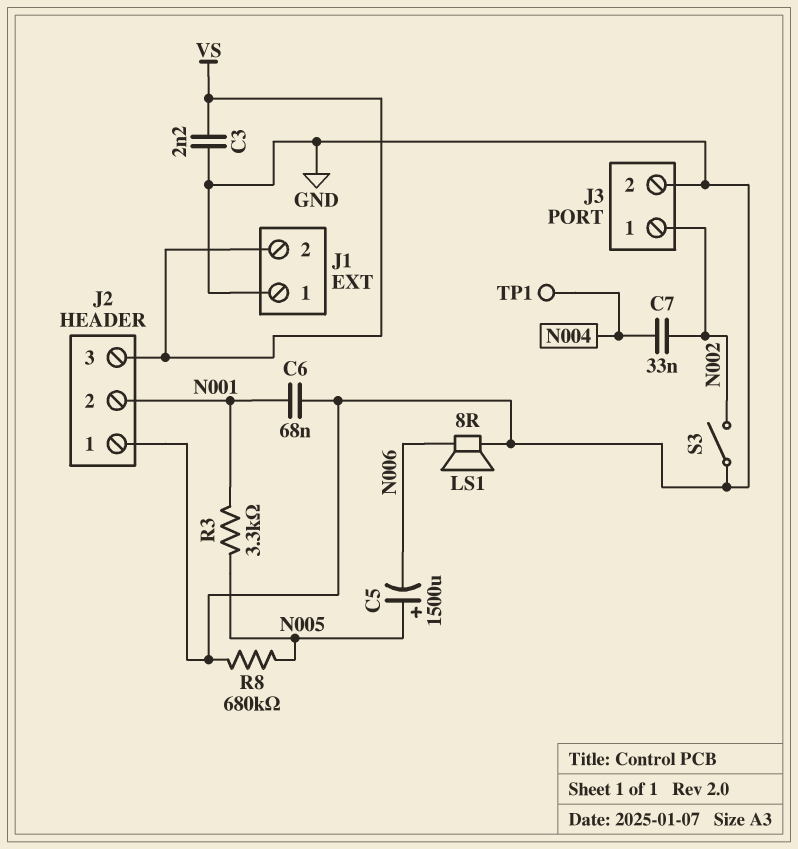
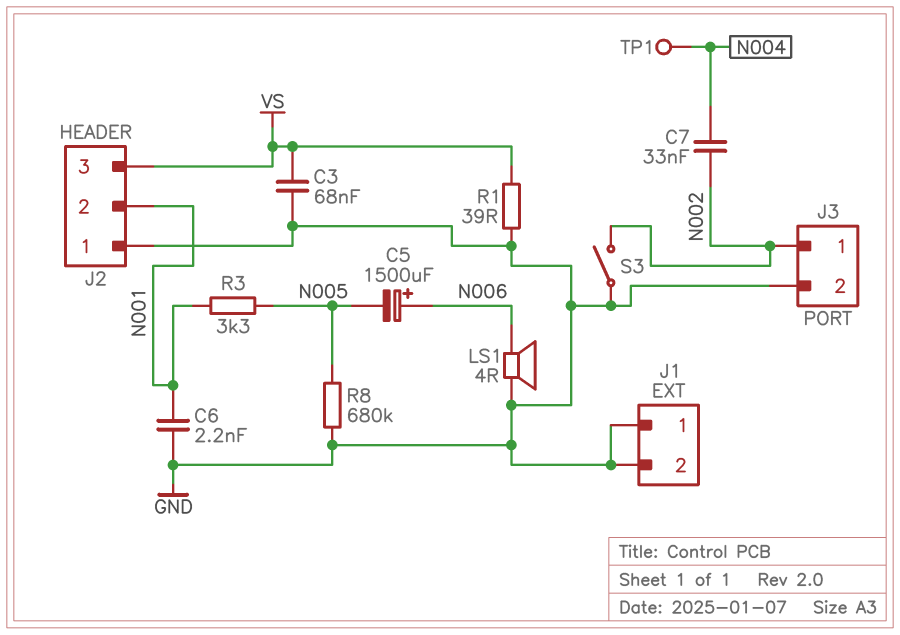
C3: 2.2nF (GND, VS) -> 68nF (GND, VS)
C5: 1500uF (plus N005, minus N006) -> 1500uF (plus N006, minus N005)
C6: 68nF (GND, N001) -> 2.2nF (GND, N001)
J1 pin 2: VS -> GND
LS1: speaker 8R (GND, N006) -> speaker 4R (GND, N006)
R1: none -> 39 (GND, VS)

